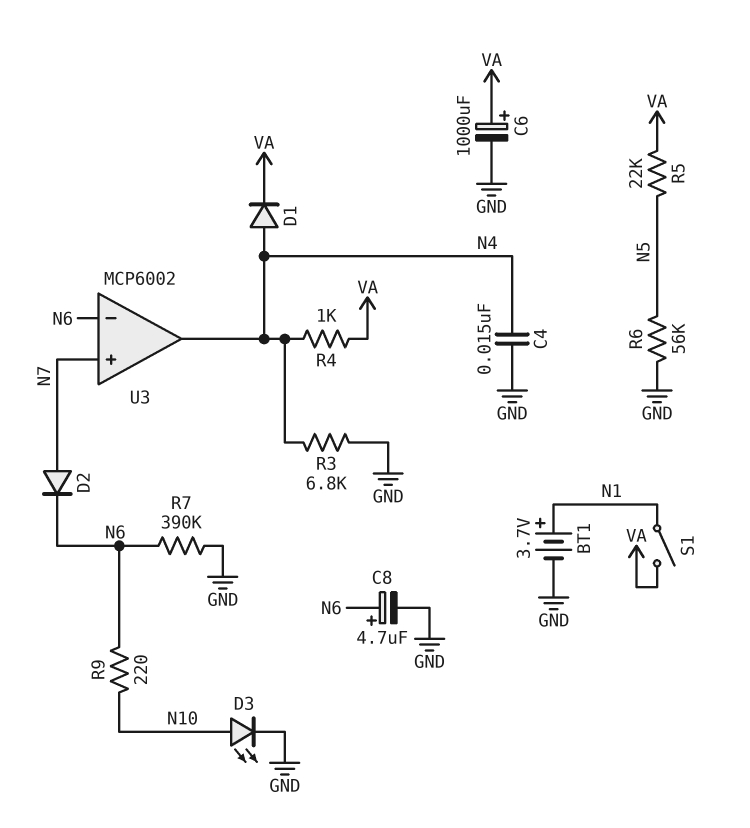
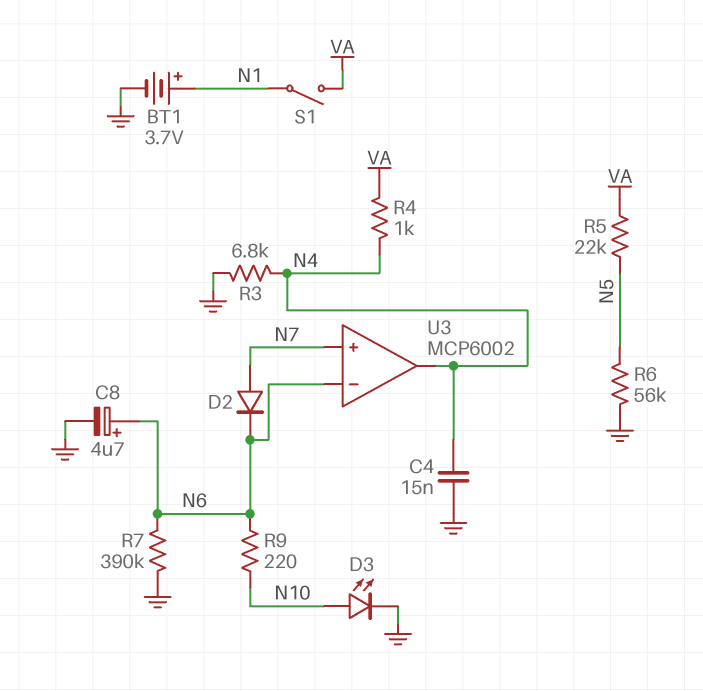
C6: 1000uF (plus VA, minus GND) -> none
D1: diode (A N4, K VA) -> none

